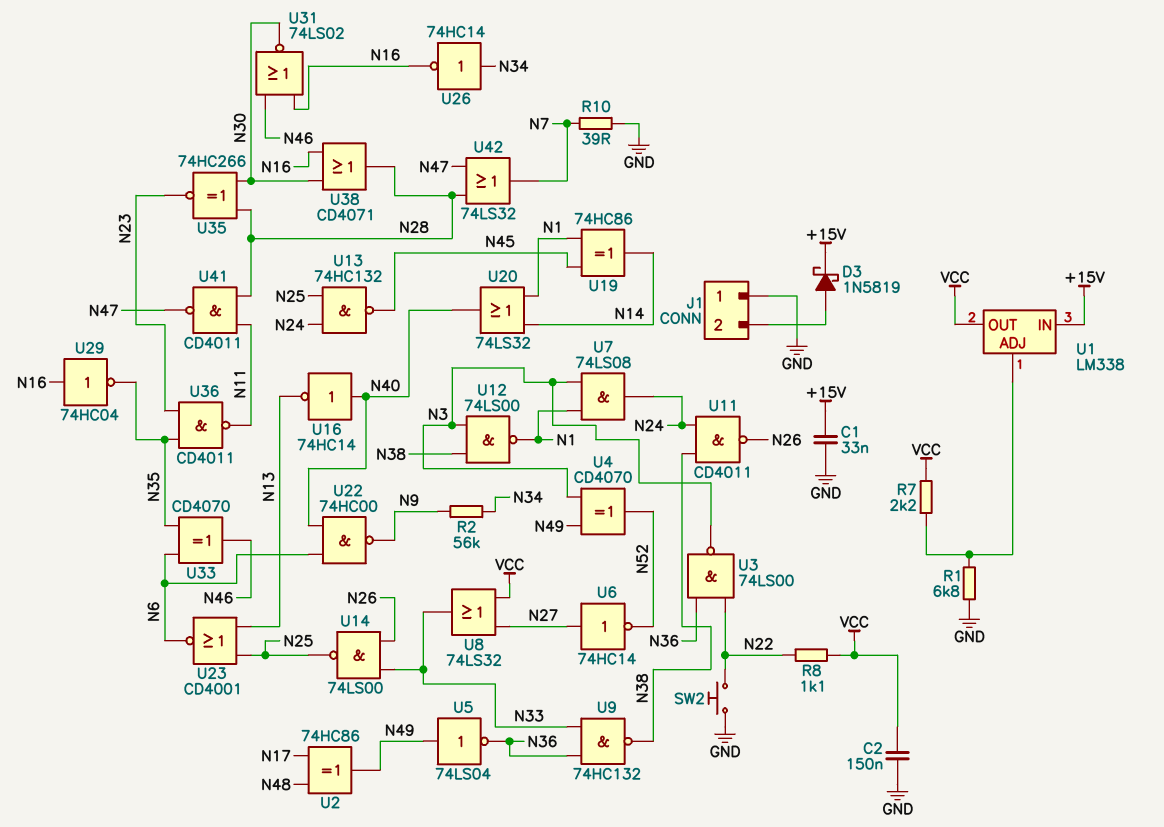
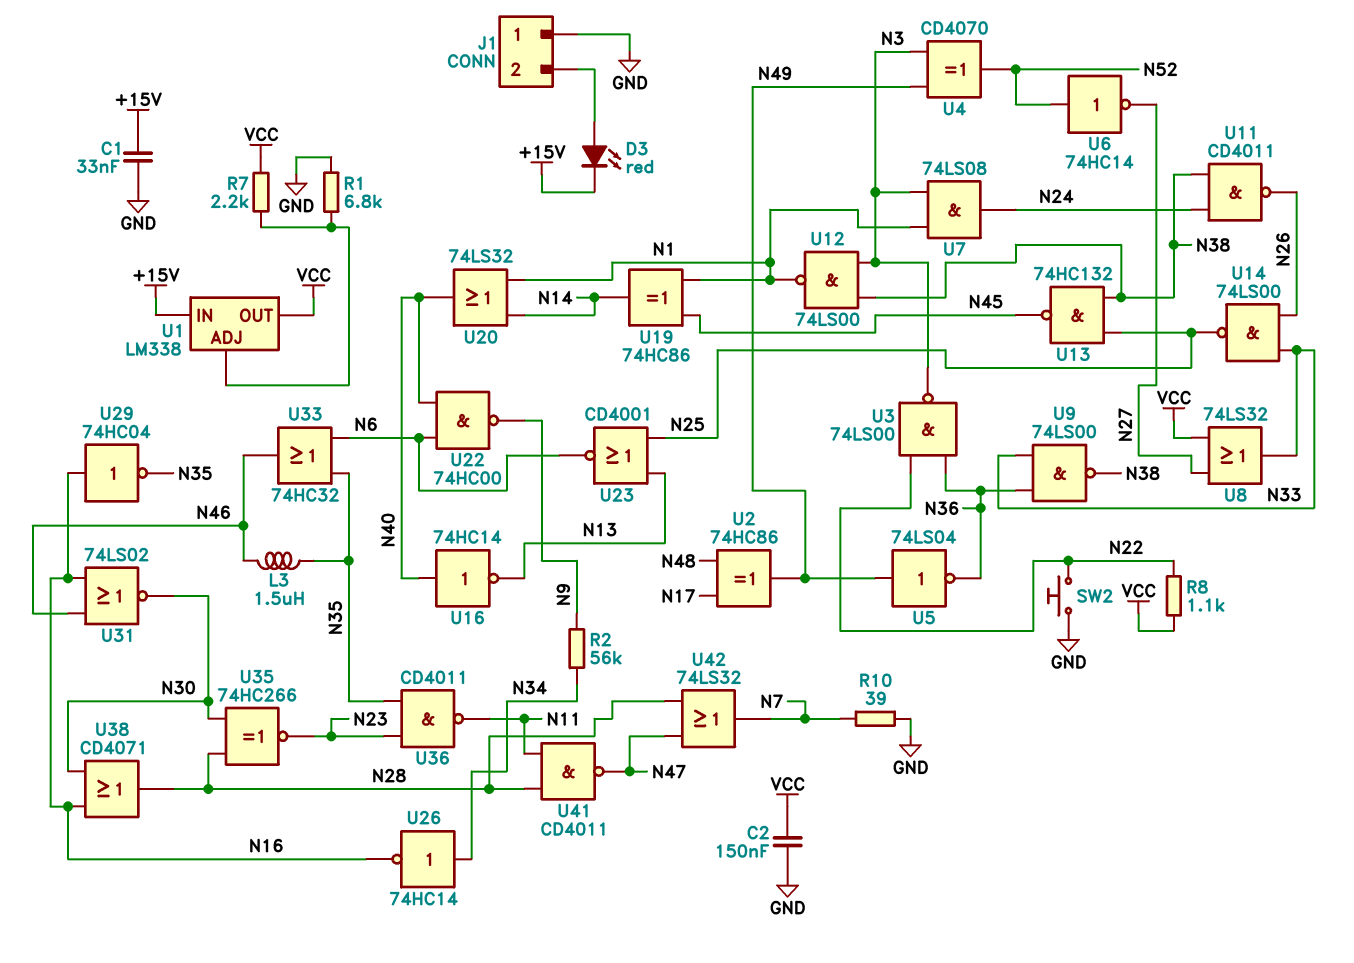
D3: schottky 1N5819 (A J1/2, K +15V) -> LED red (A J1/2, K +15V)
L3: none -> 1.5uH (N35, N46)
U6: NOT 74HC14 (in N27, out N52) -> NOT 74HC14 (in N52, out N27)
U9: NAND 74HC132 (in N33, in N36, out N38) -> NAND 74LS00 (in N33, in N36, out N38)
U13: NAND 74HC132 (in N24, in N25, out N45) -> NAND 74HC132 (in N25, in N38, out N45)
U33: XOR CD4070 (in N6, in N35, out N46) -> OR 74HC32 (in N6, in N35, out N46)

